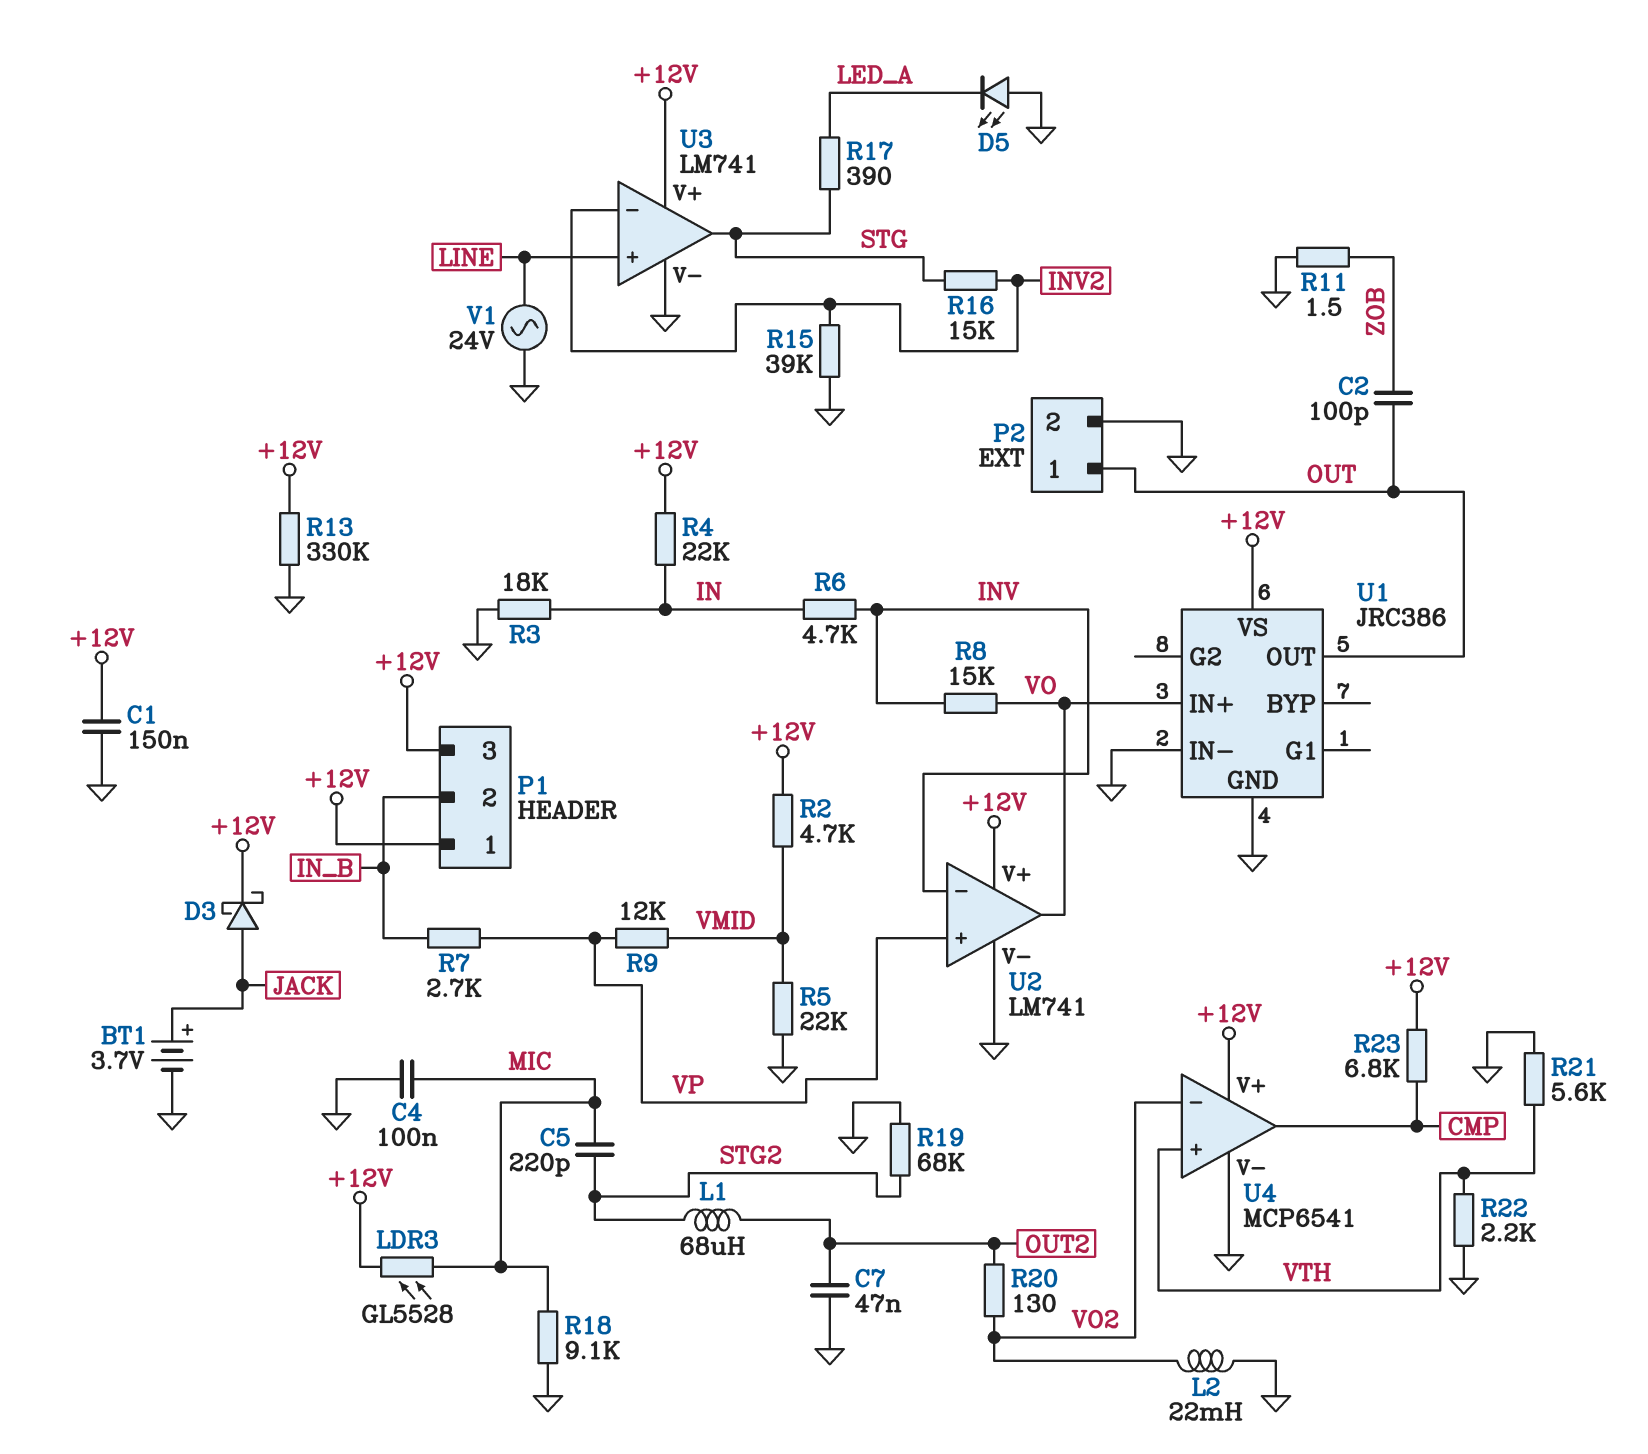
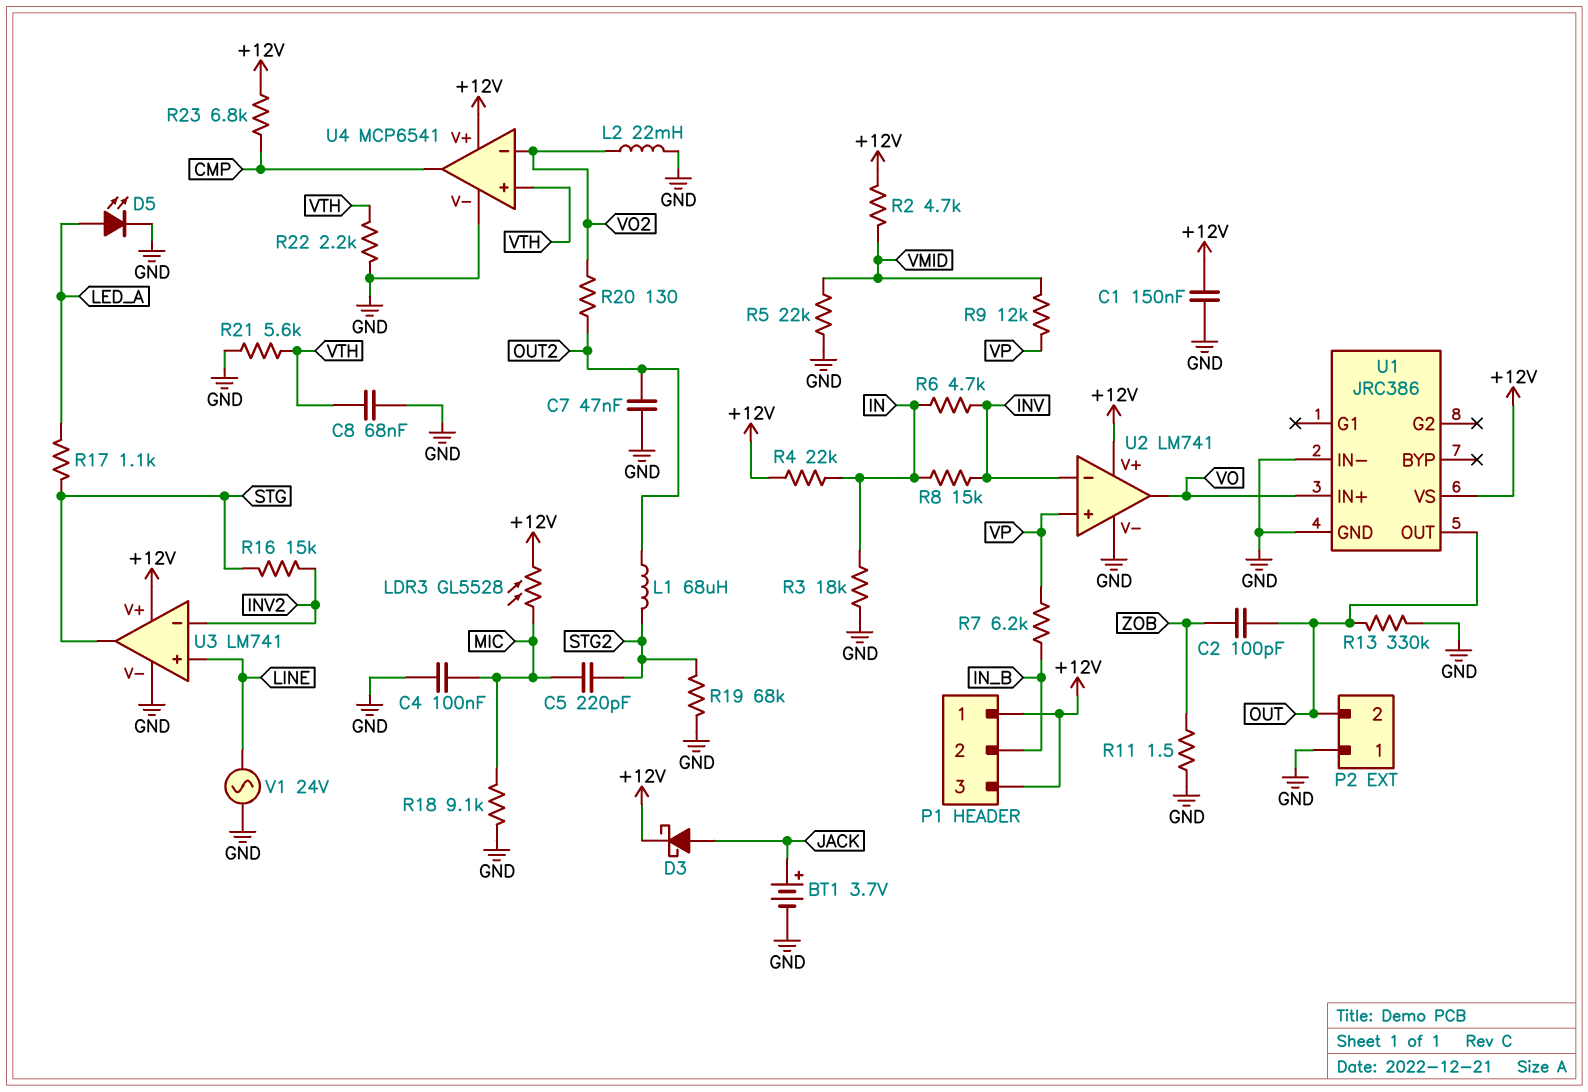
C8: none -> 68nF (GND, VTH)
D5: LED (A GND, K LED_A) -> LED (A LED_A, K GND)
P2 pin 1: OUT -> GND
P2 pin 2: GND -> OUT
R7: 2.7k (IN_B, VP) -> 6.2k (IN_B, VP)
R8: 15k (INV, VO) -> 15k (IN, INV)
R13: 330k (+12V, GND) -> 330k (GND, OUT)
R15: 39k (GND, INV2) -> none
R17: 390 (LED_A, STG) -> 1.1k (LED_A, STG)

